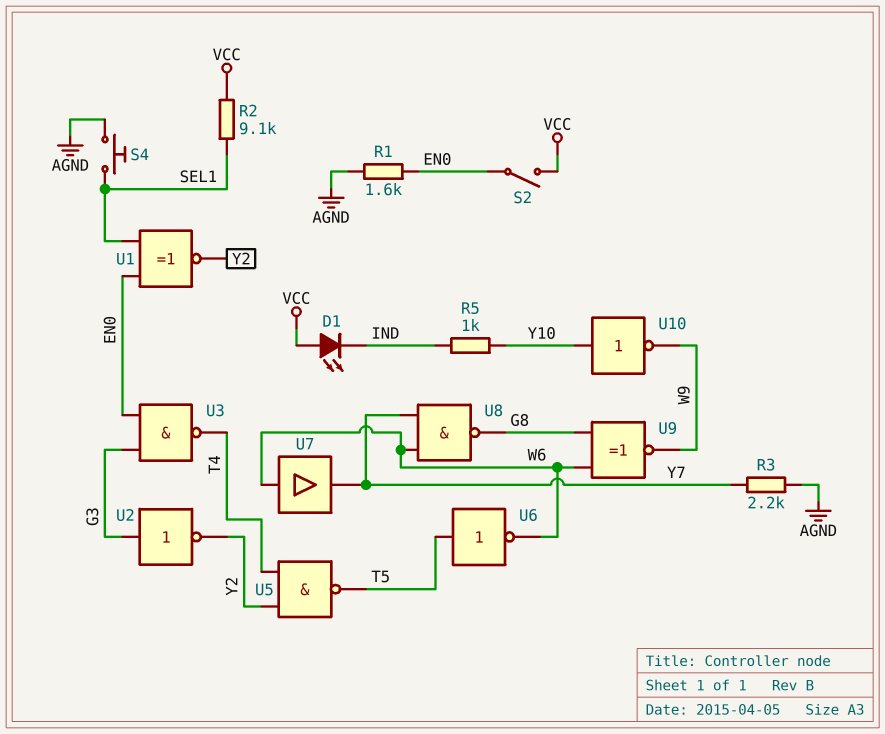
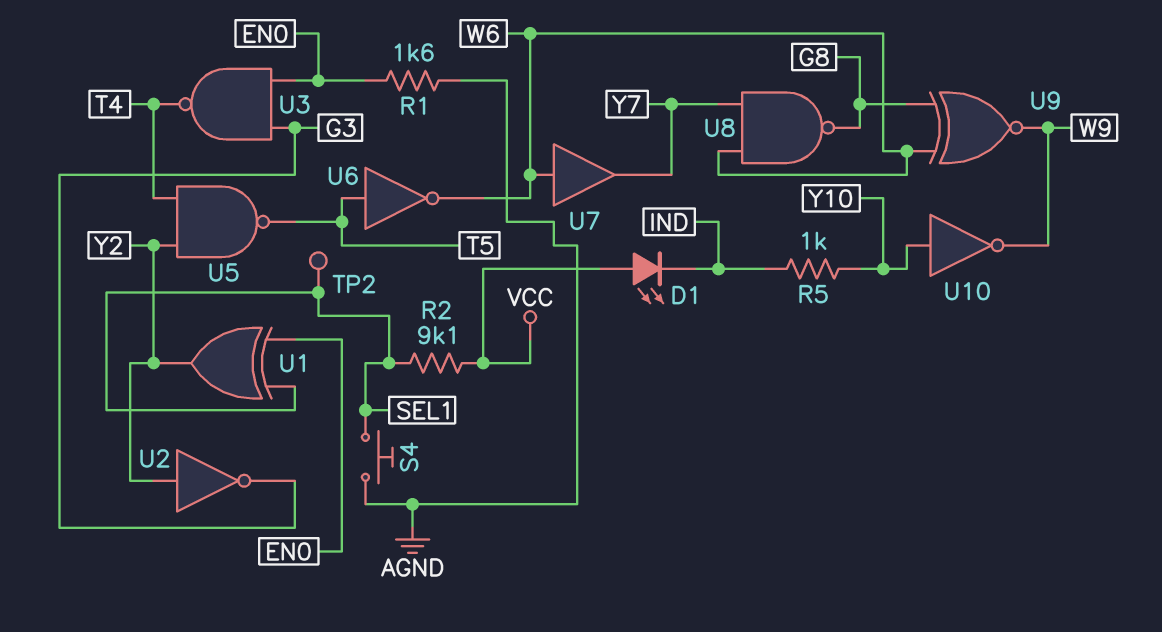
R3: 2.2k (AGND, Y7) -> none
S2: switch (EN0, VCC) -> none
TP2: none -> test point (SEL1)
U1: XNOR (in EN0, in SEL1, out Y2) -> XOR (in EN0, in SEL1, out Y2)
U2: NOT (in G3, out Y2) -> NOT (in Y2, out G3)

